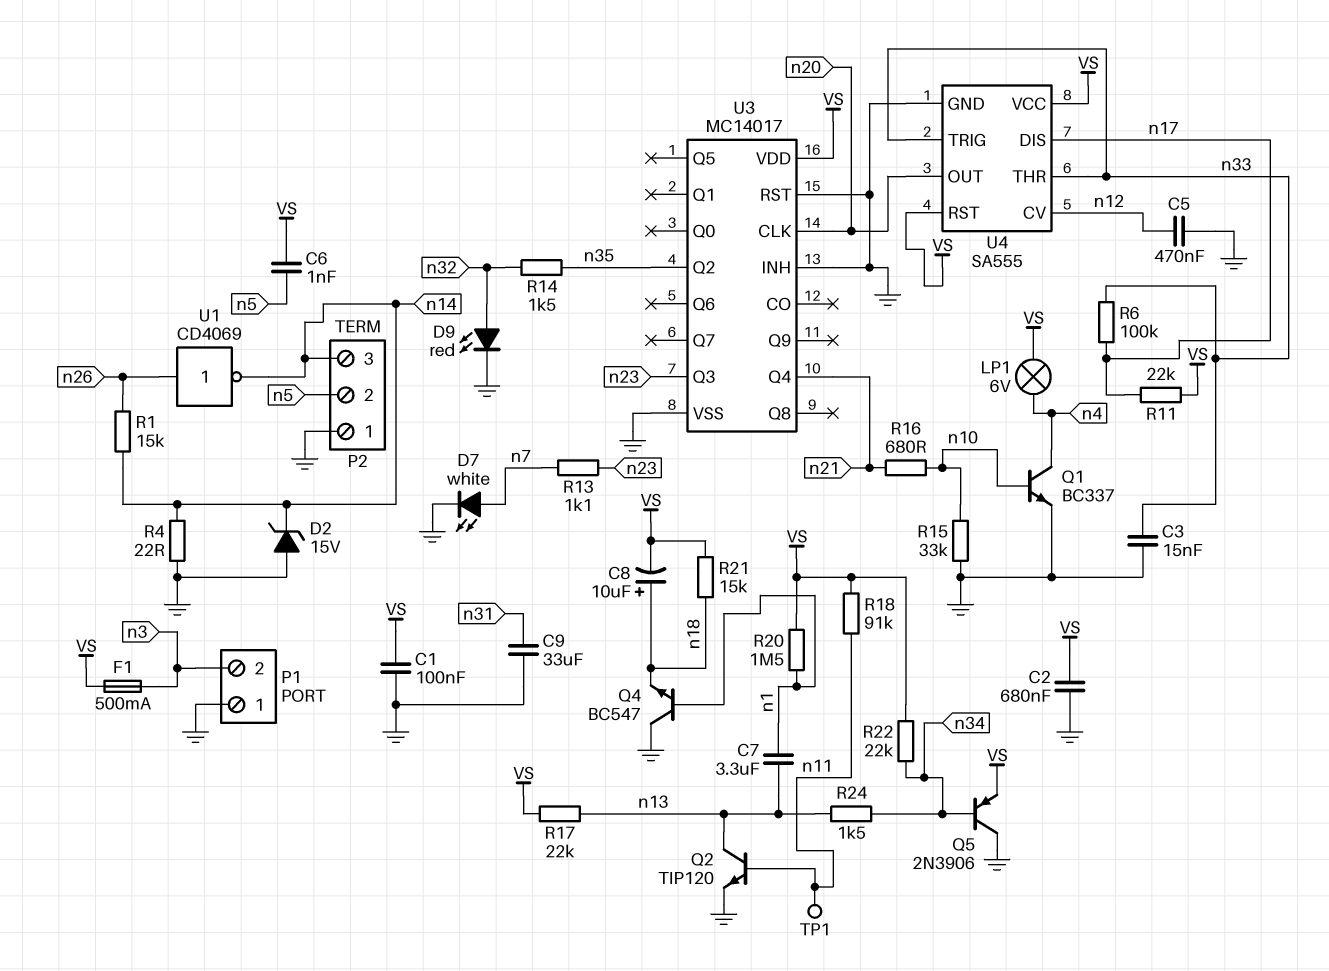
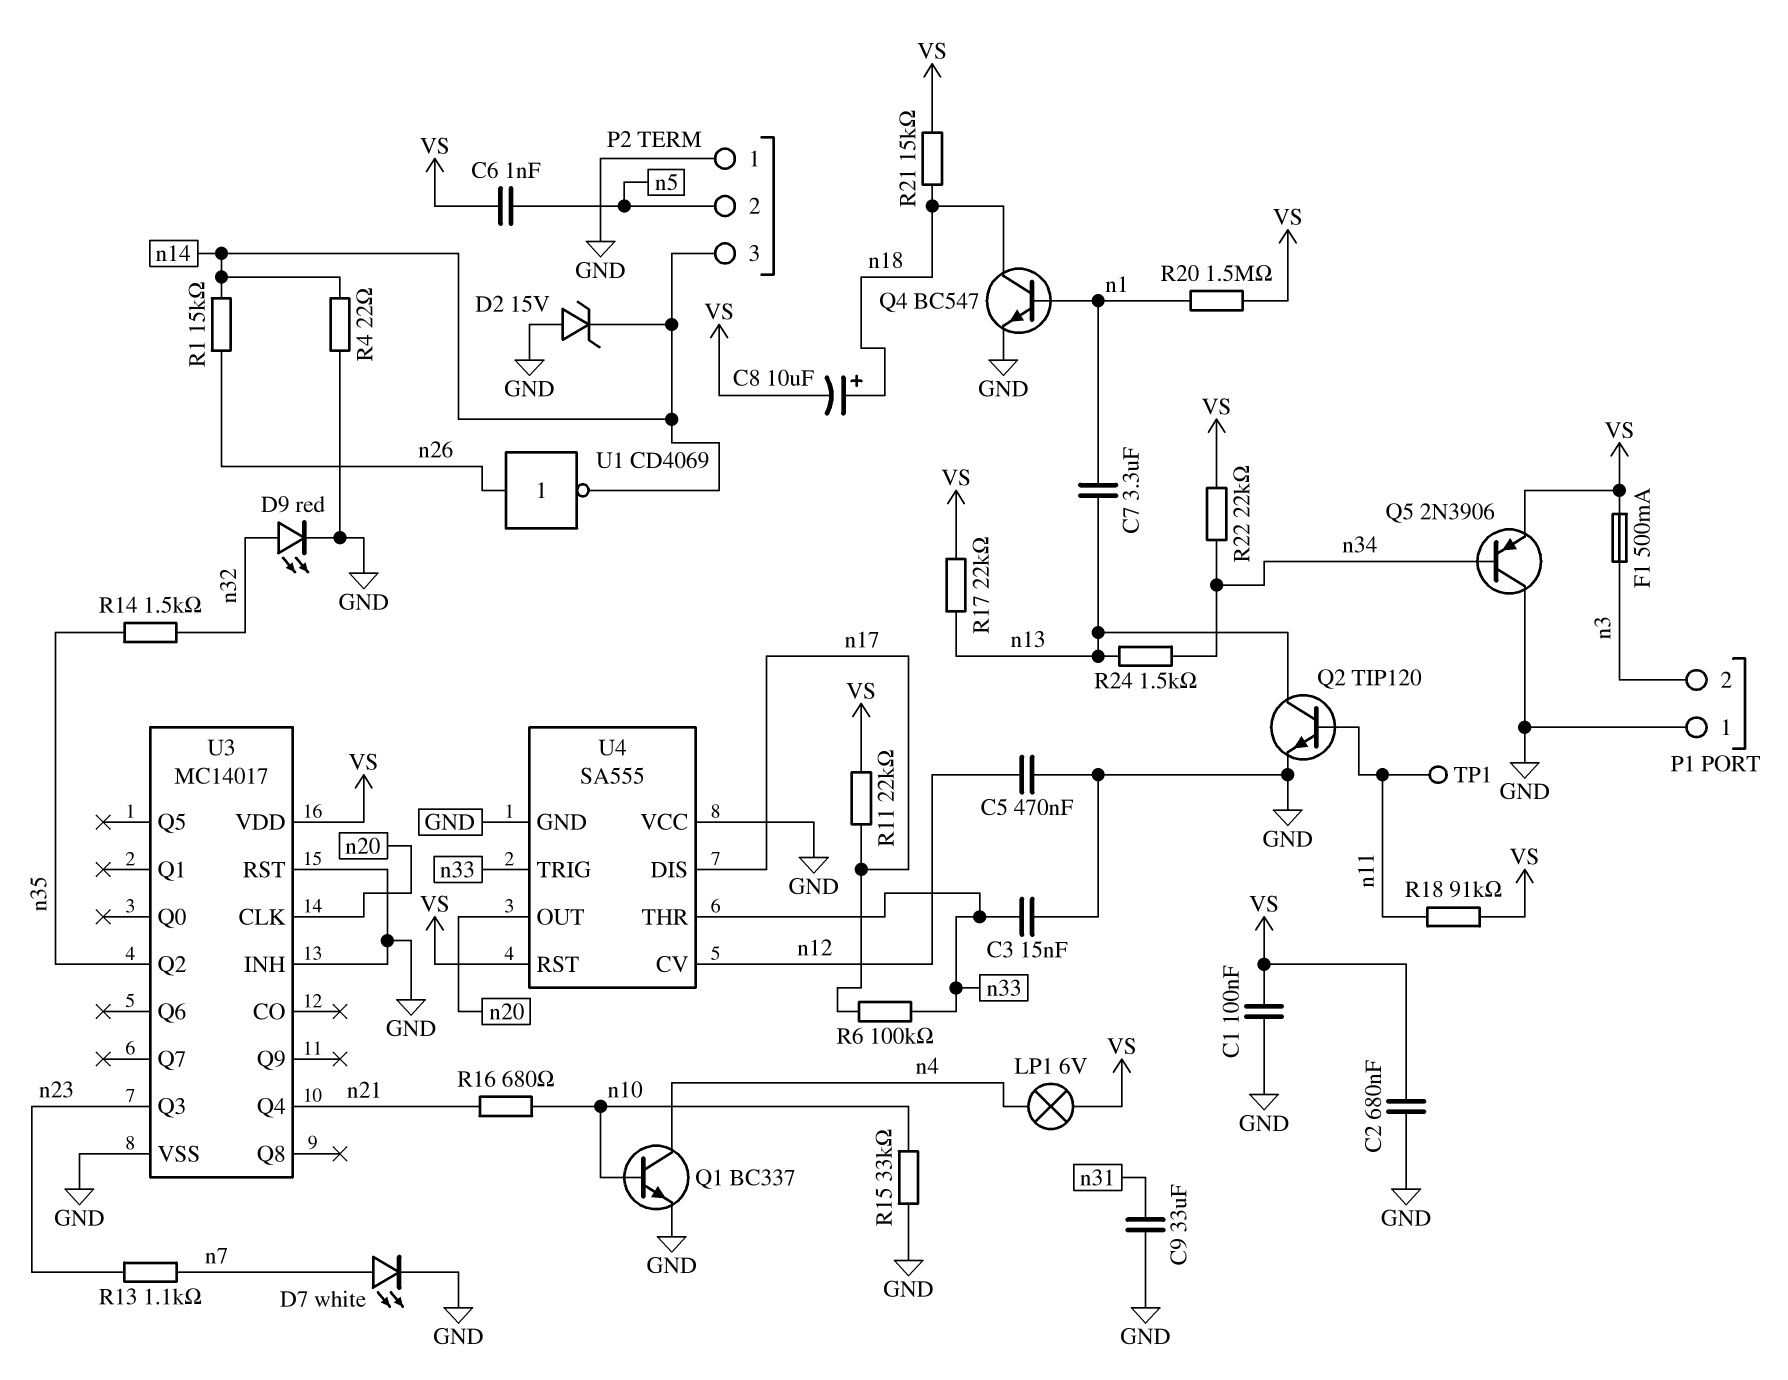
Q4: NPN BC547 (B n1, C GND, E n18) -> NPN BC547 (B n1, C n18, E GND)
U4 pin VCC: VS -> GND

